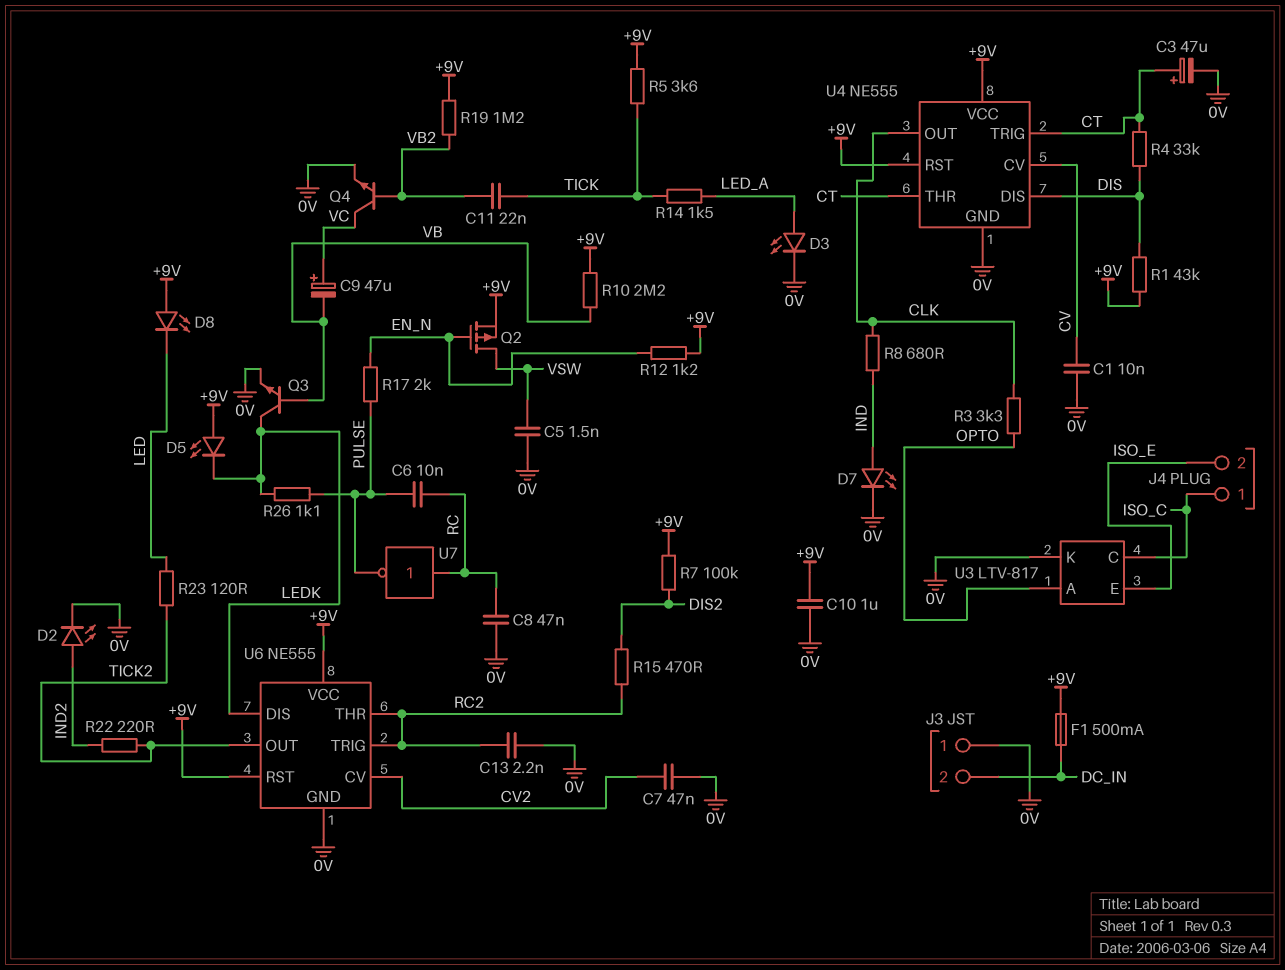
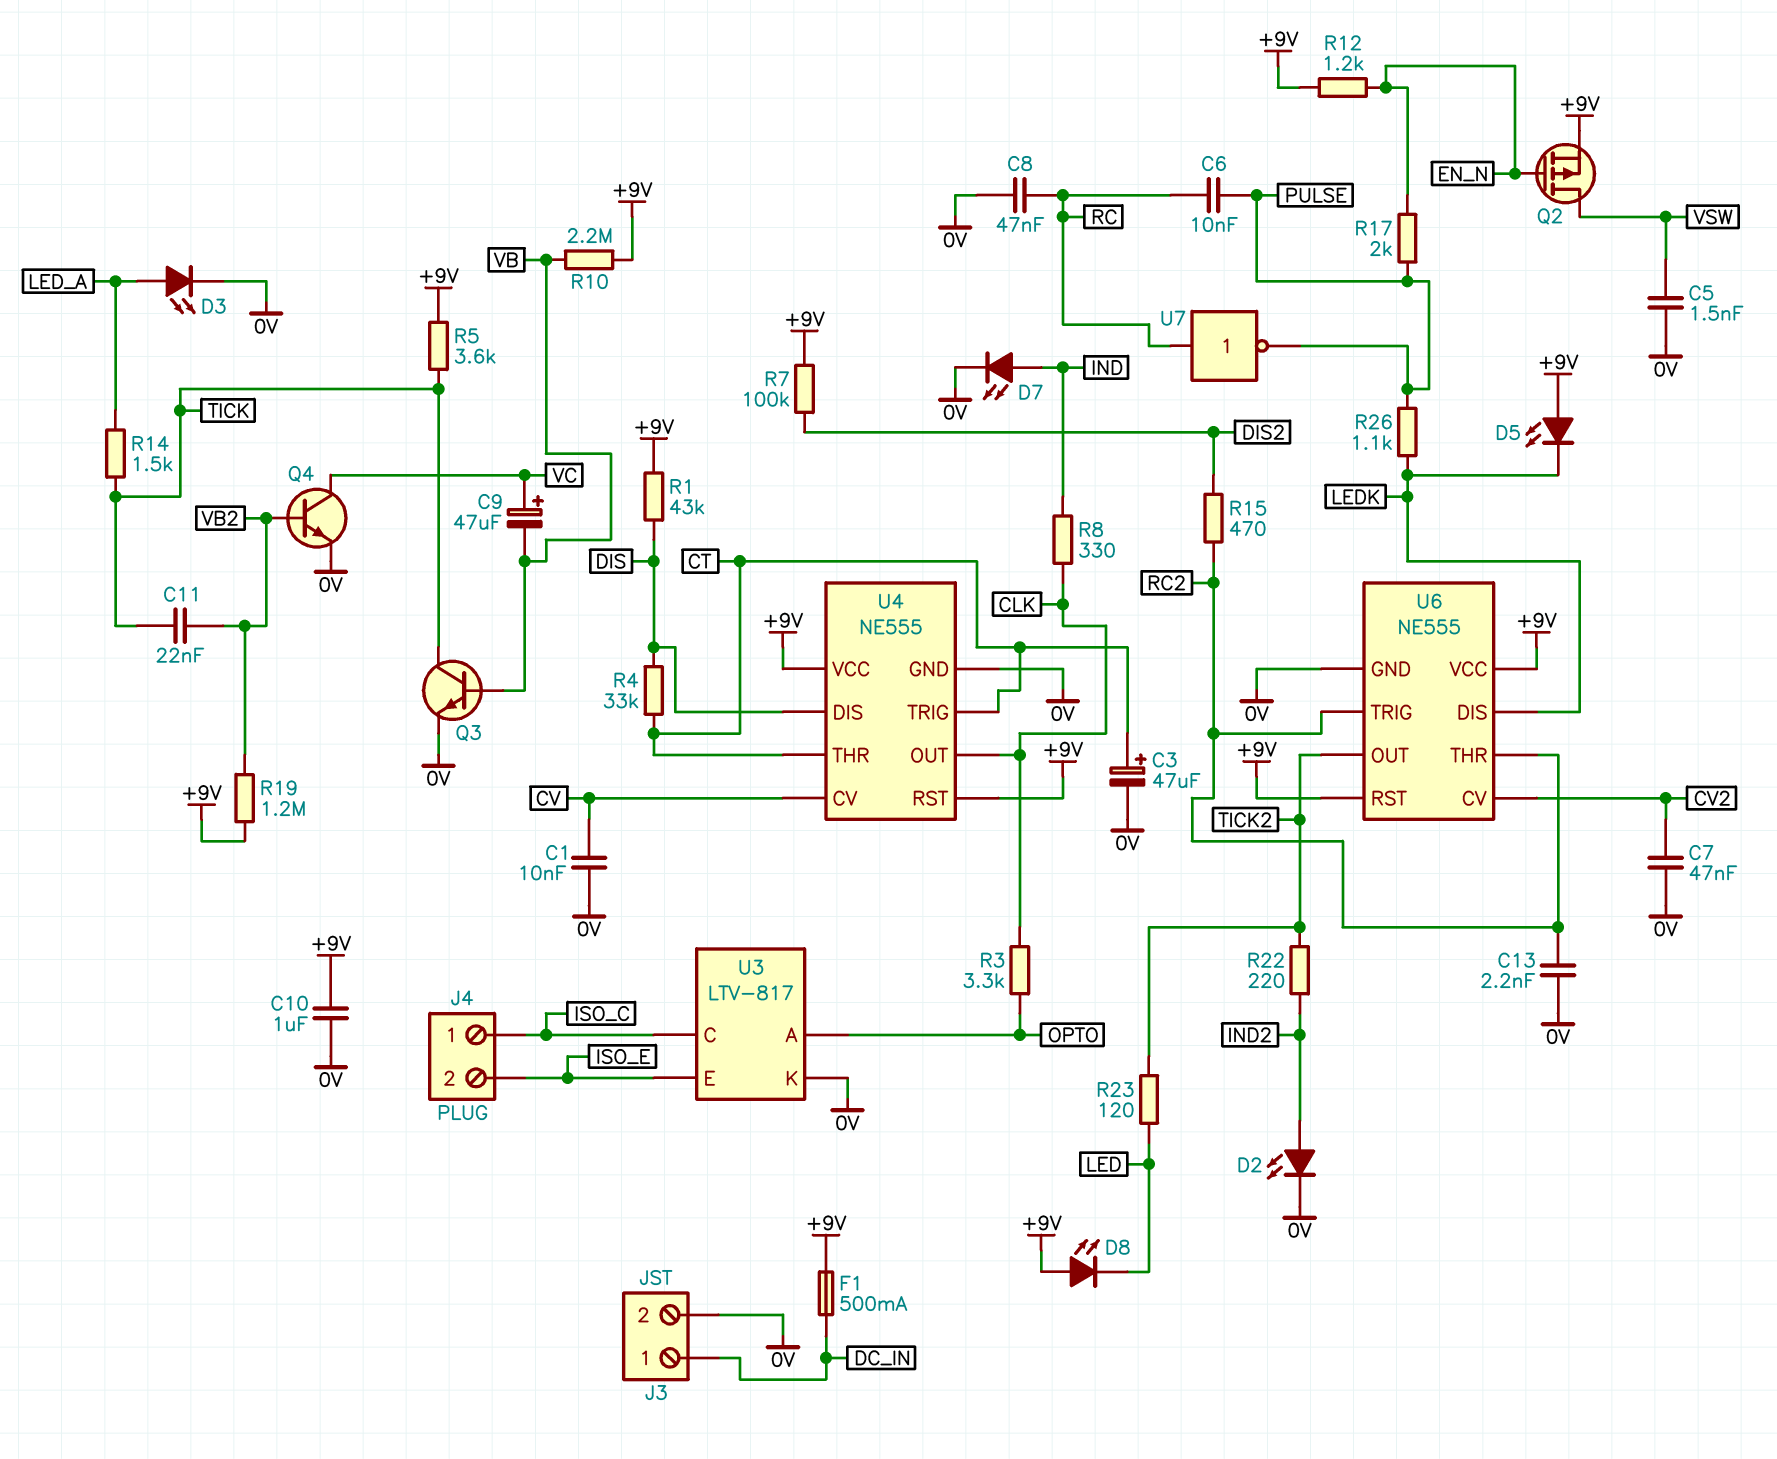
J3 pin 1: 0V -> DC_IN
J3 pin 2: DC_IN -> 0V
Q3: NPN (B VB, C LEDK, E 0V) -> NPN (B VB, C TICK, E 0V)
R8: 680 (CLK, IND) -> 330 (CLK, IND)

